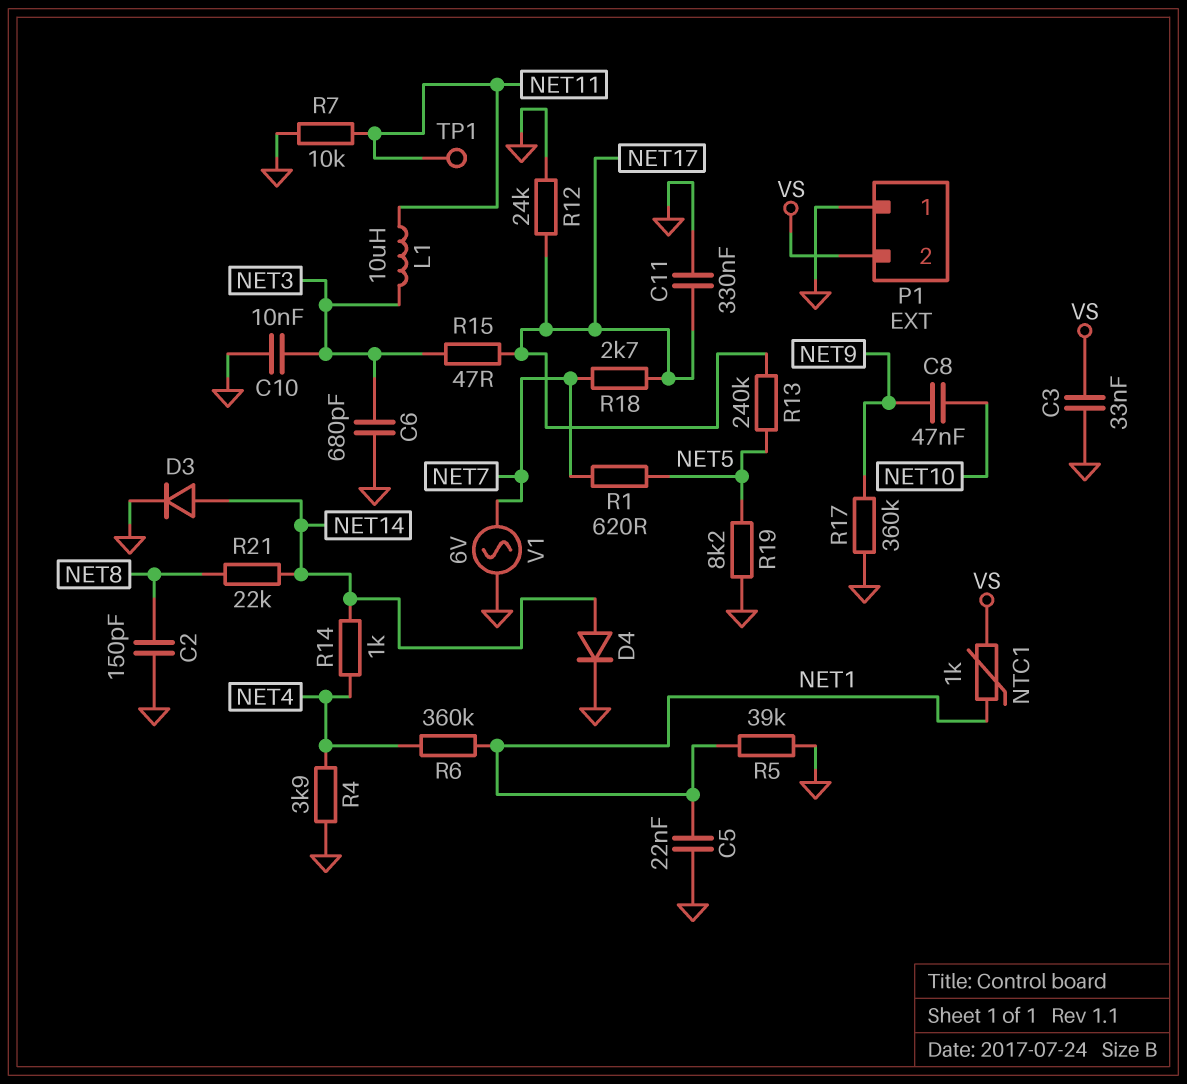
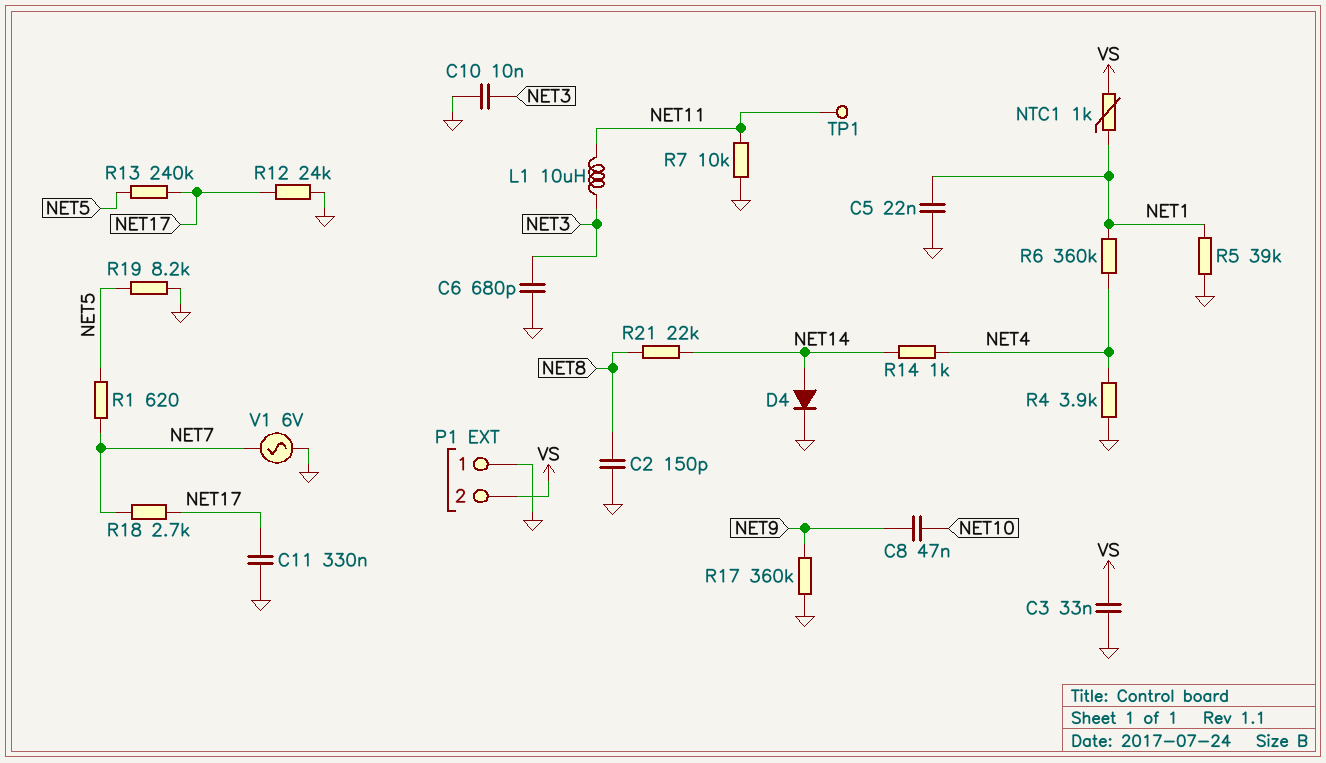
D3: diode (A NET14, K GND) -> none
R15: 47 (NET3, NET17) -> none

